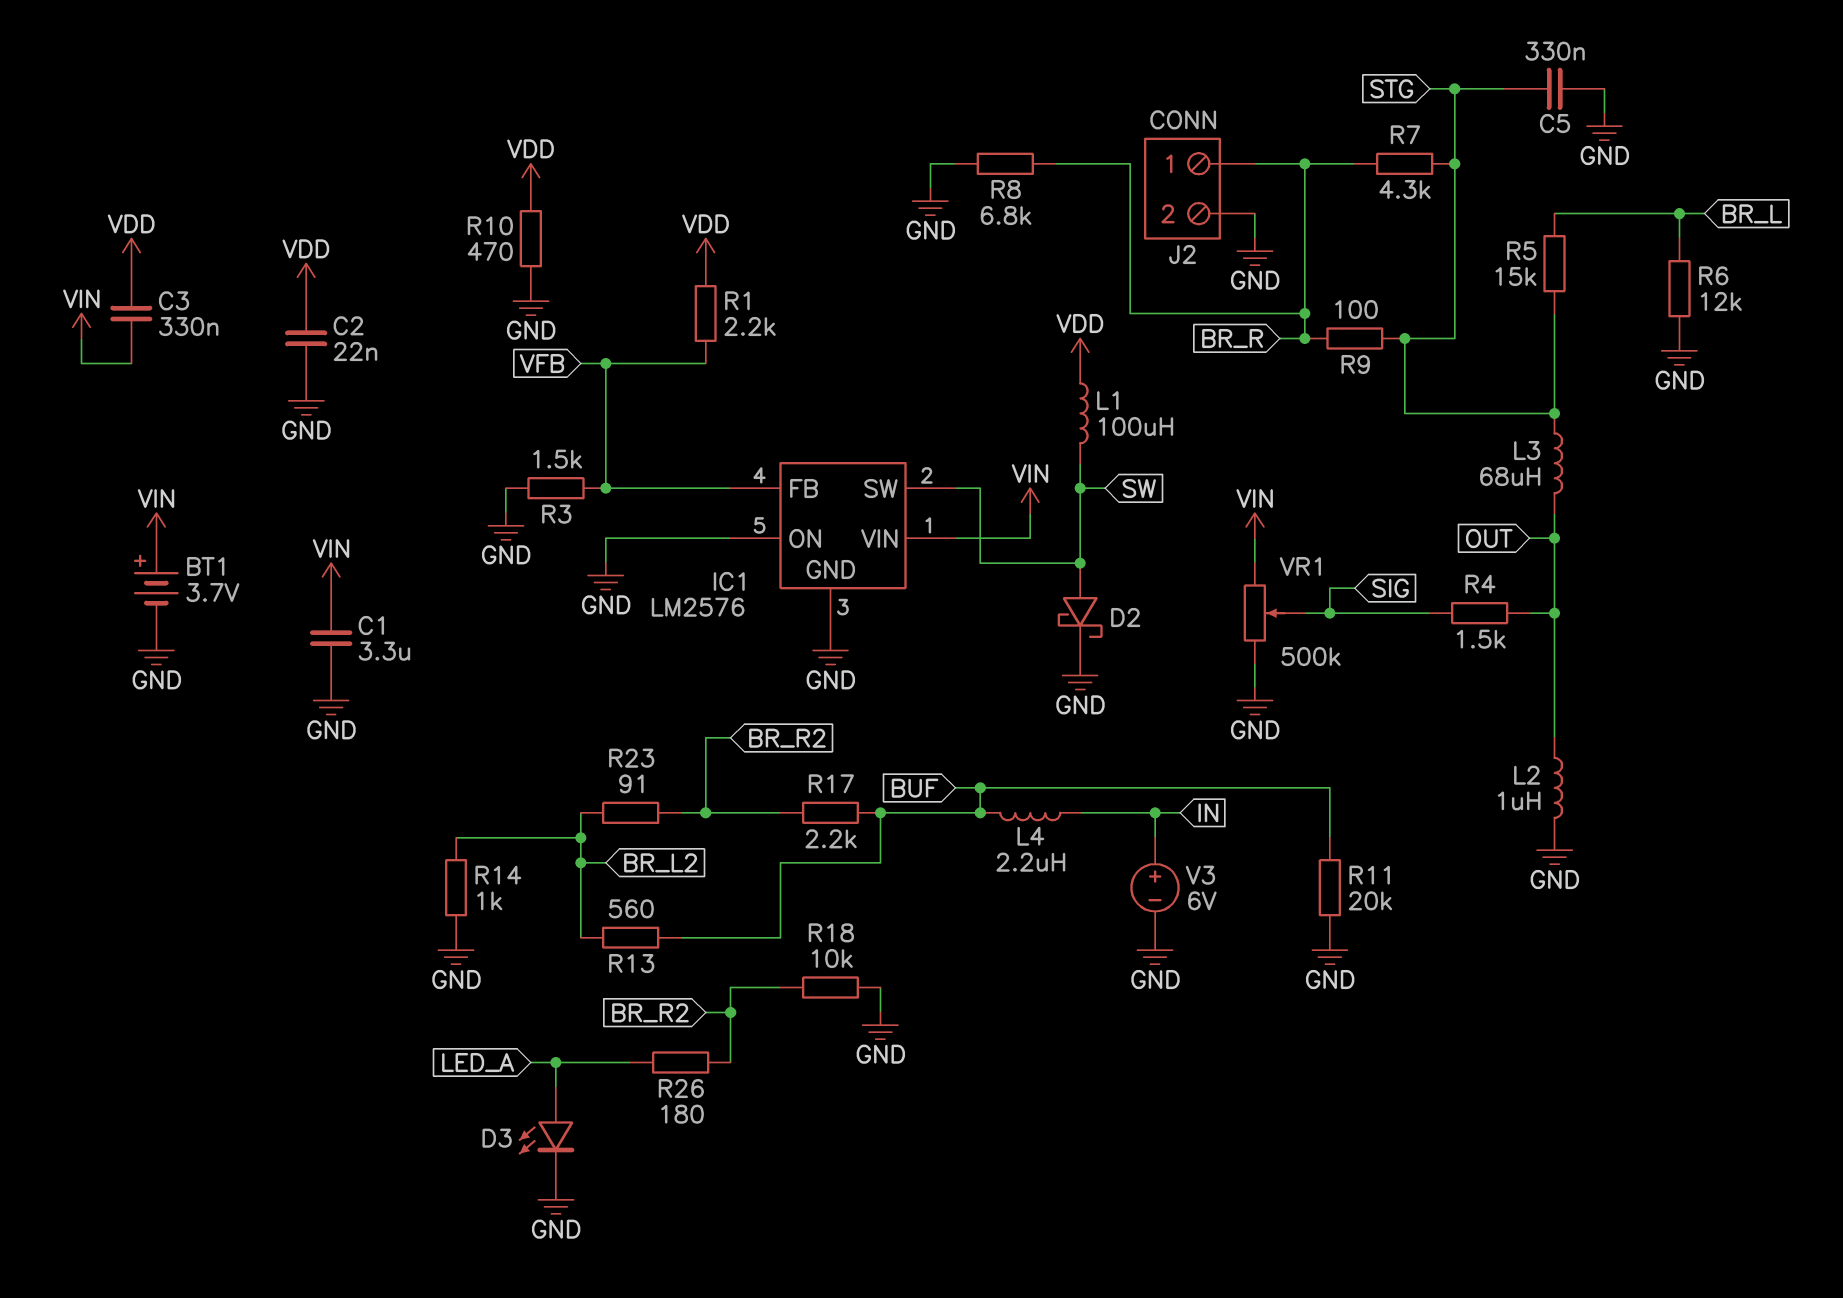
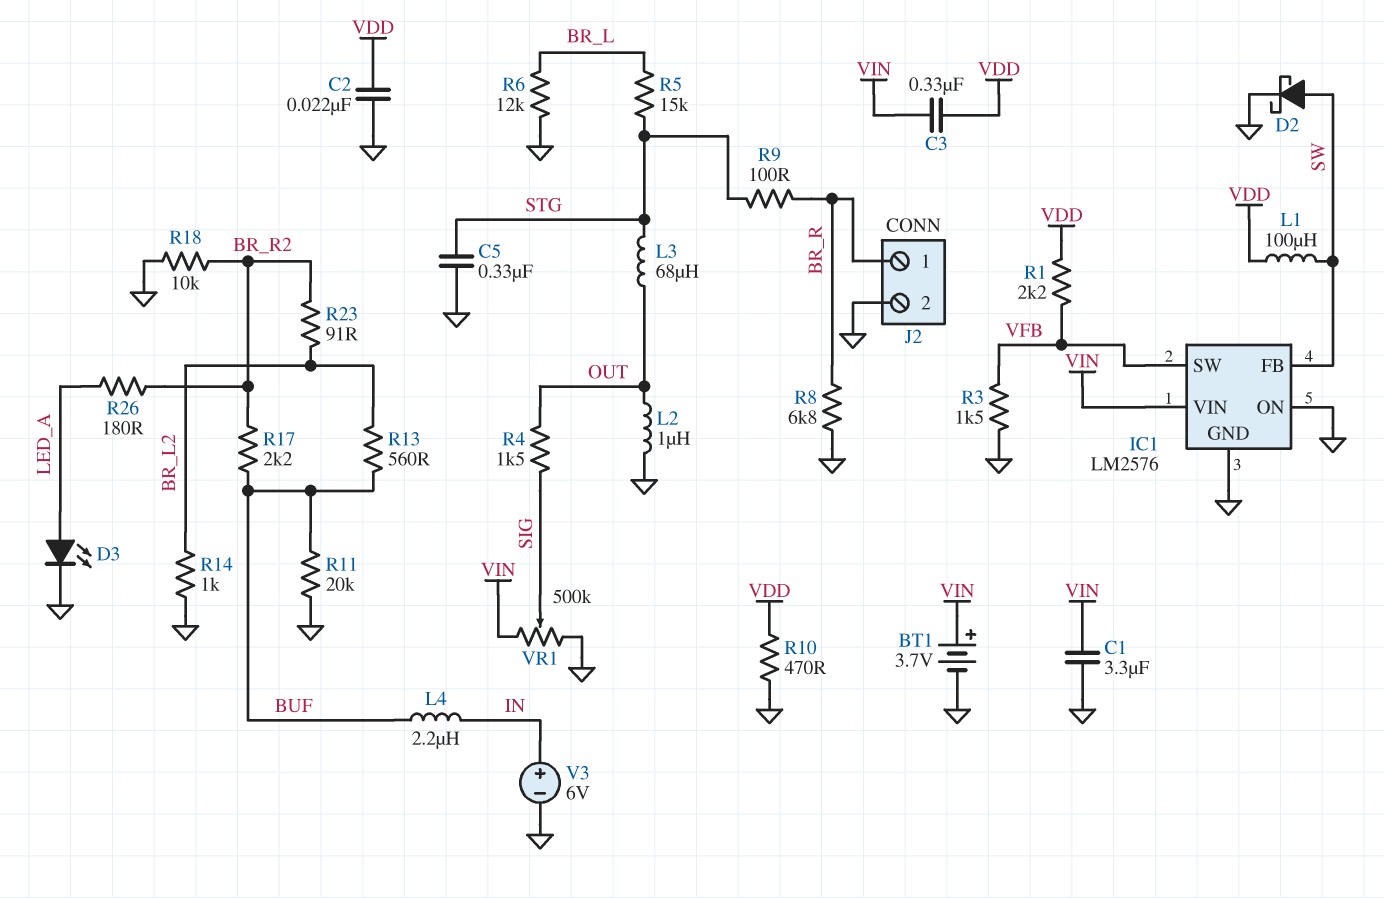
IC1 pin FB: VFB -> SW
IC1 pin SW: SW -> VFB
R7: 4.3k (BR_R, STG) -> none

